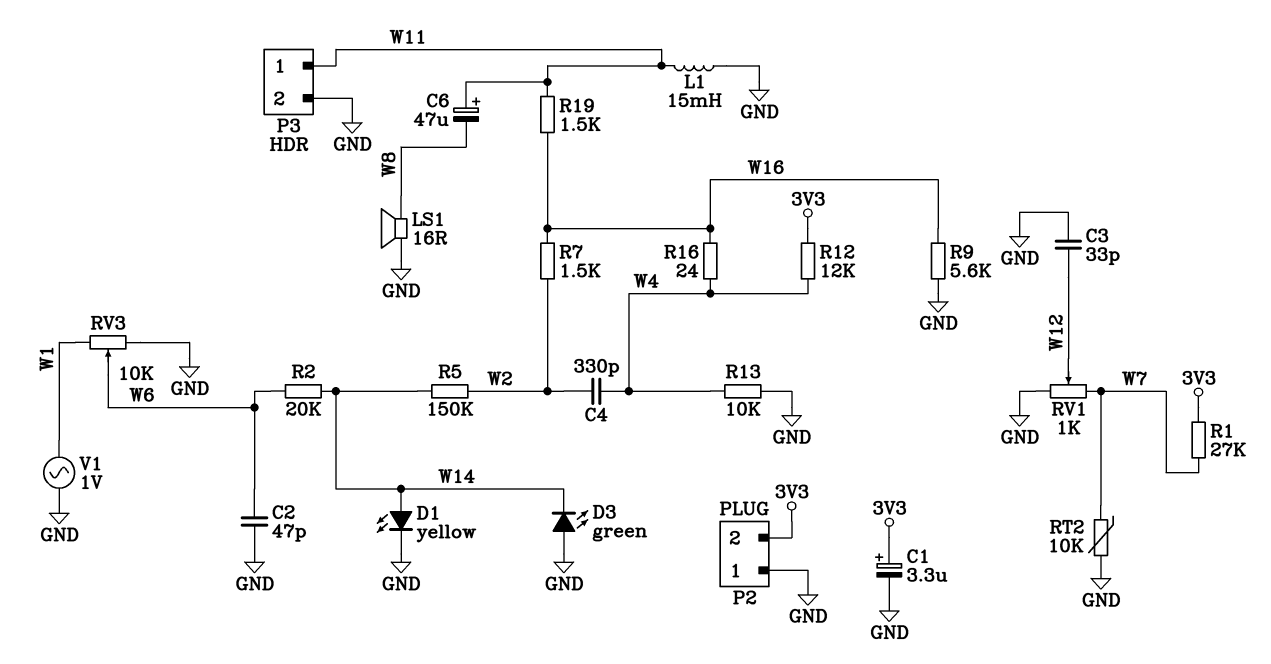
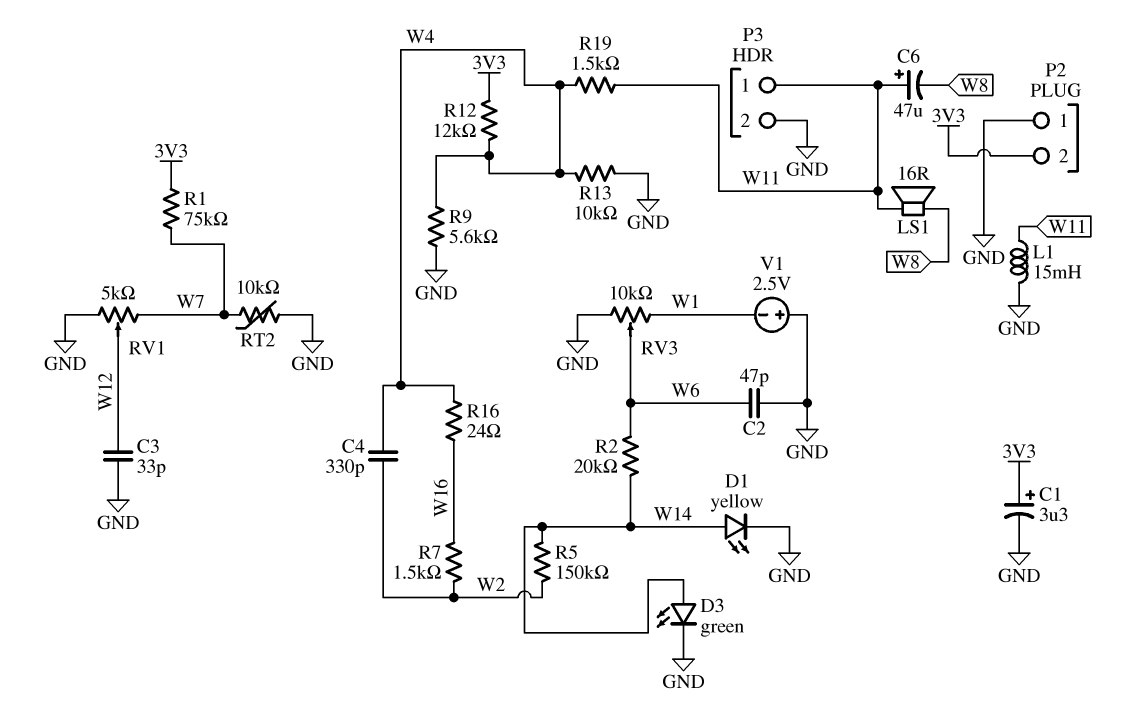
D3: LED green (A GND, K W14) -> LED green (A W14, K GND)
LS1: speaker 16R (GND, W8) -> speaker 16R (W8, W11)
R1: 27k (3V3, W7) -> 75k (3V3, W7)
R9: 5.6k (GND, W16) -> 5.6k (GND, W4)
R19: 1.5k (W11, W16) -> 1.5k (W4, W11)
RV1: 1k (GND, W7, wiper W12) -> 5k (GND, W7, wiper W12)
V1: AC 1V (GND, W1) -> 2.5V (plus GND, minus W1)

